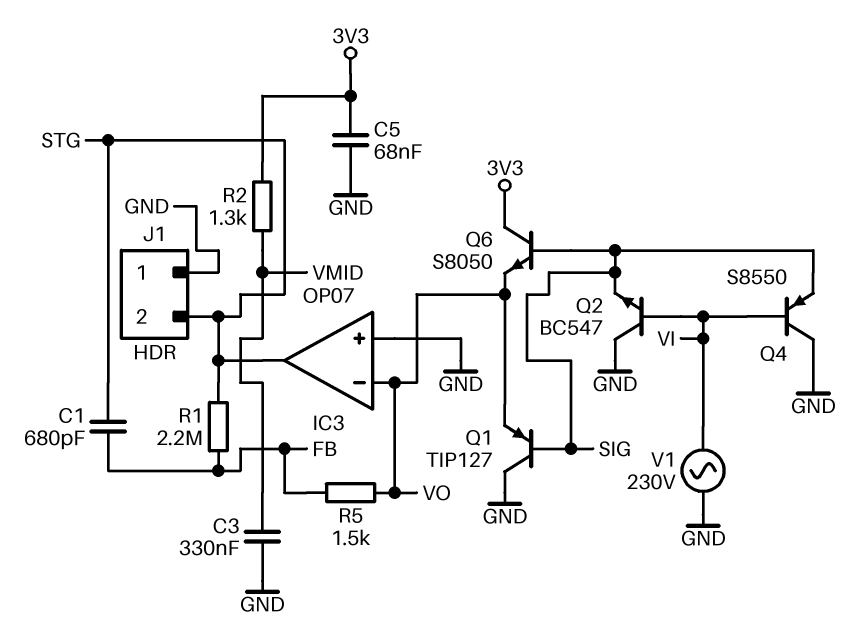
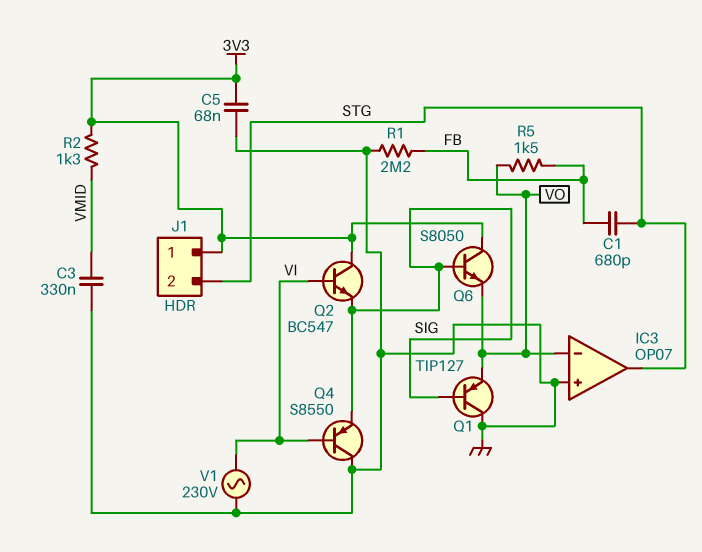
J1 pin 1: GND -> 3V3
Q2: NPN BC547 (B VI, C GND, E SIG) -> NPN BC547 (B VI, C 3V3, E SIG)
R1: 2.2M (FB, STG) -> 2.2M (FB, GND)

